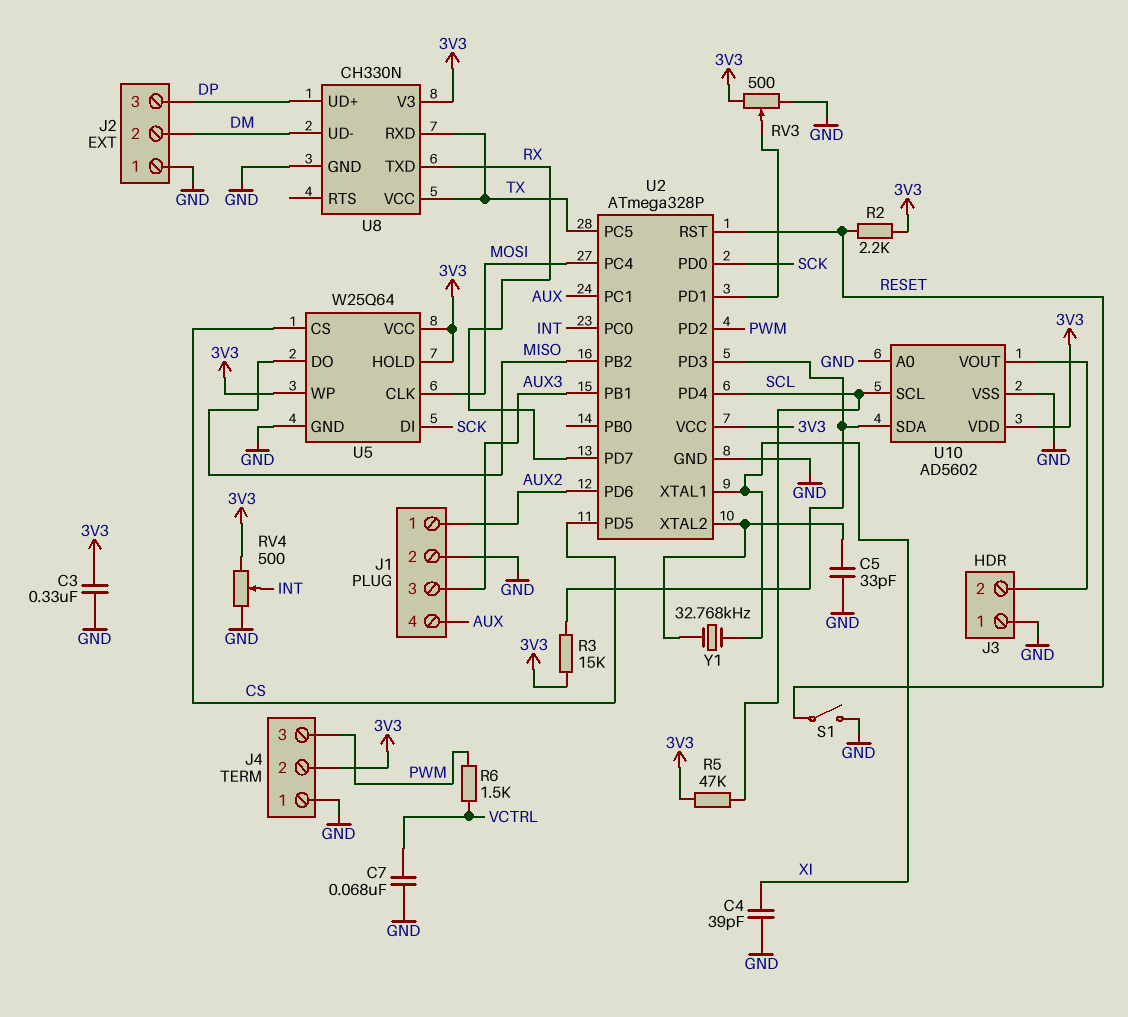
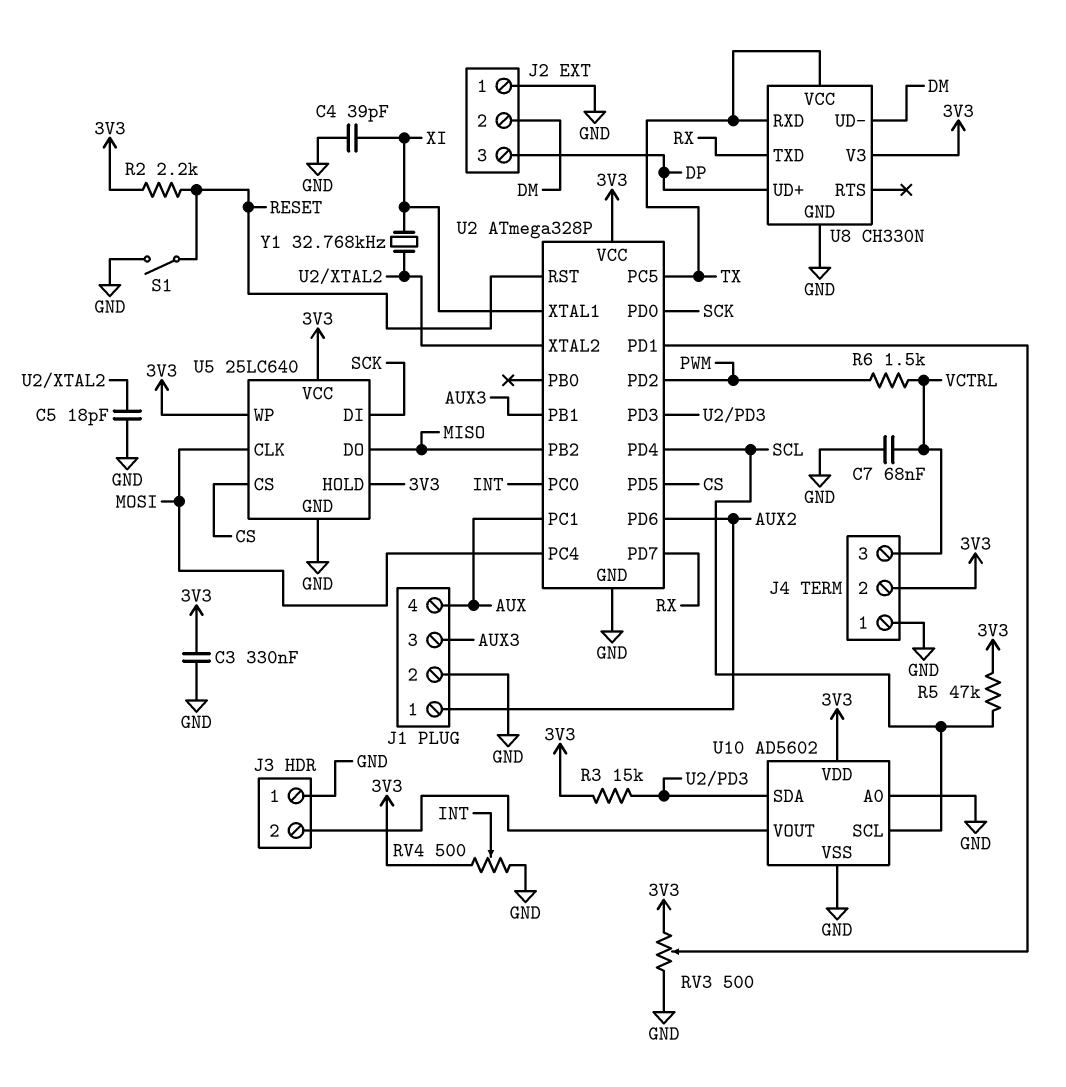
C5: 33pF (GND, U2/XTAL2) -> 18pF (GND, U2/XTAL2)
J4 pin 3: PWM -> VCTRL
U5: W25Q64 -> 25LC640

